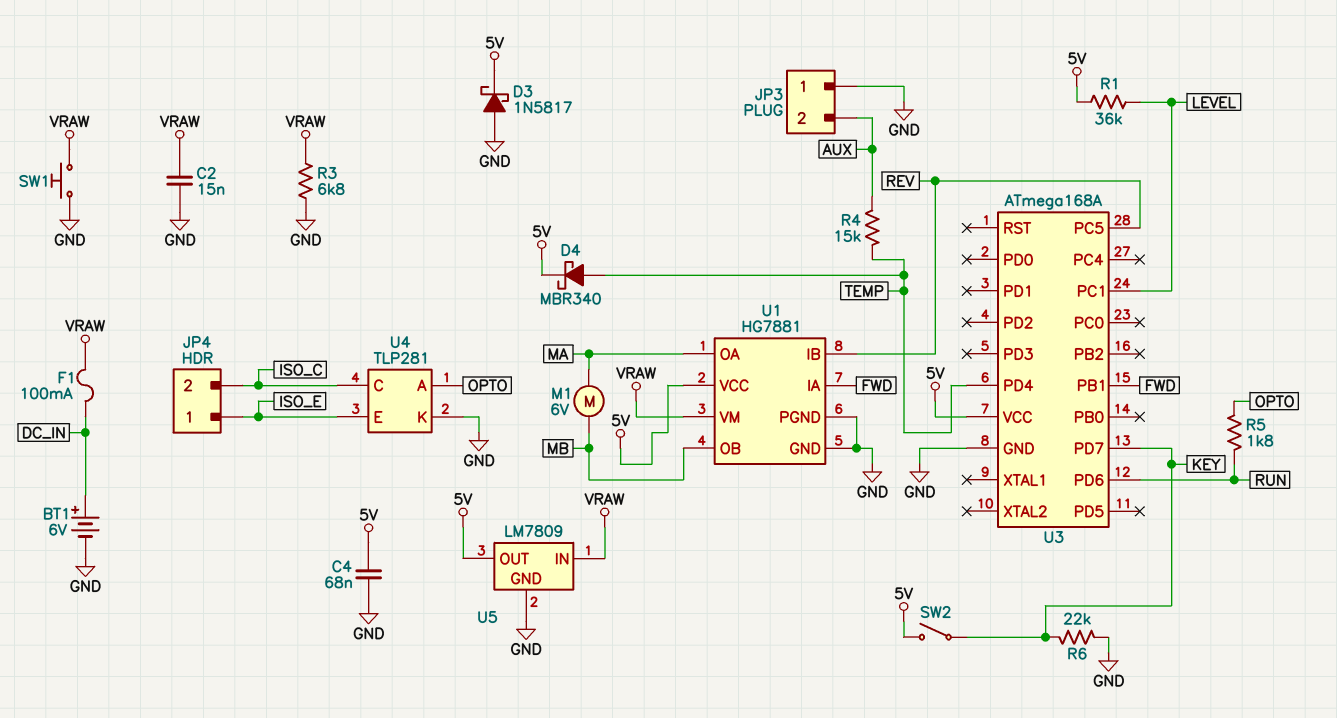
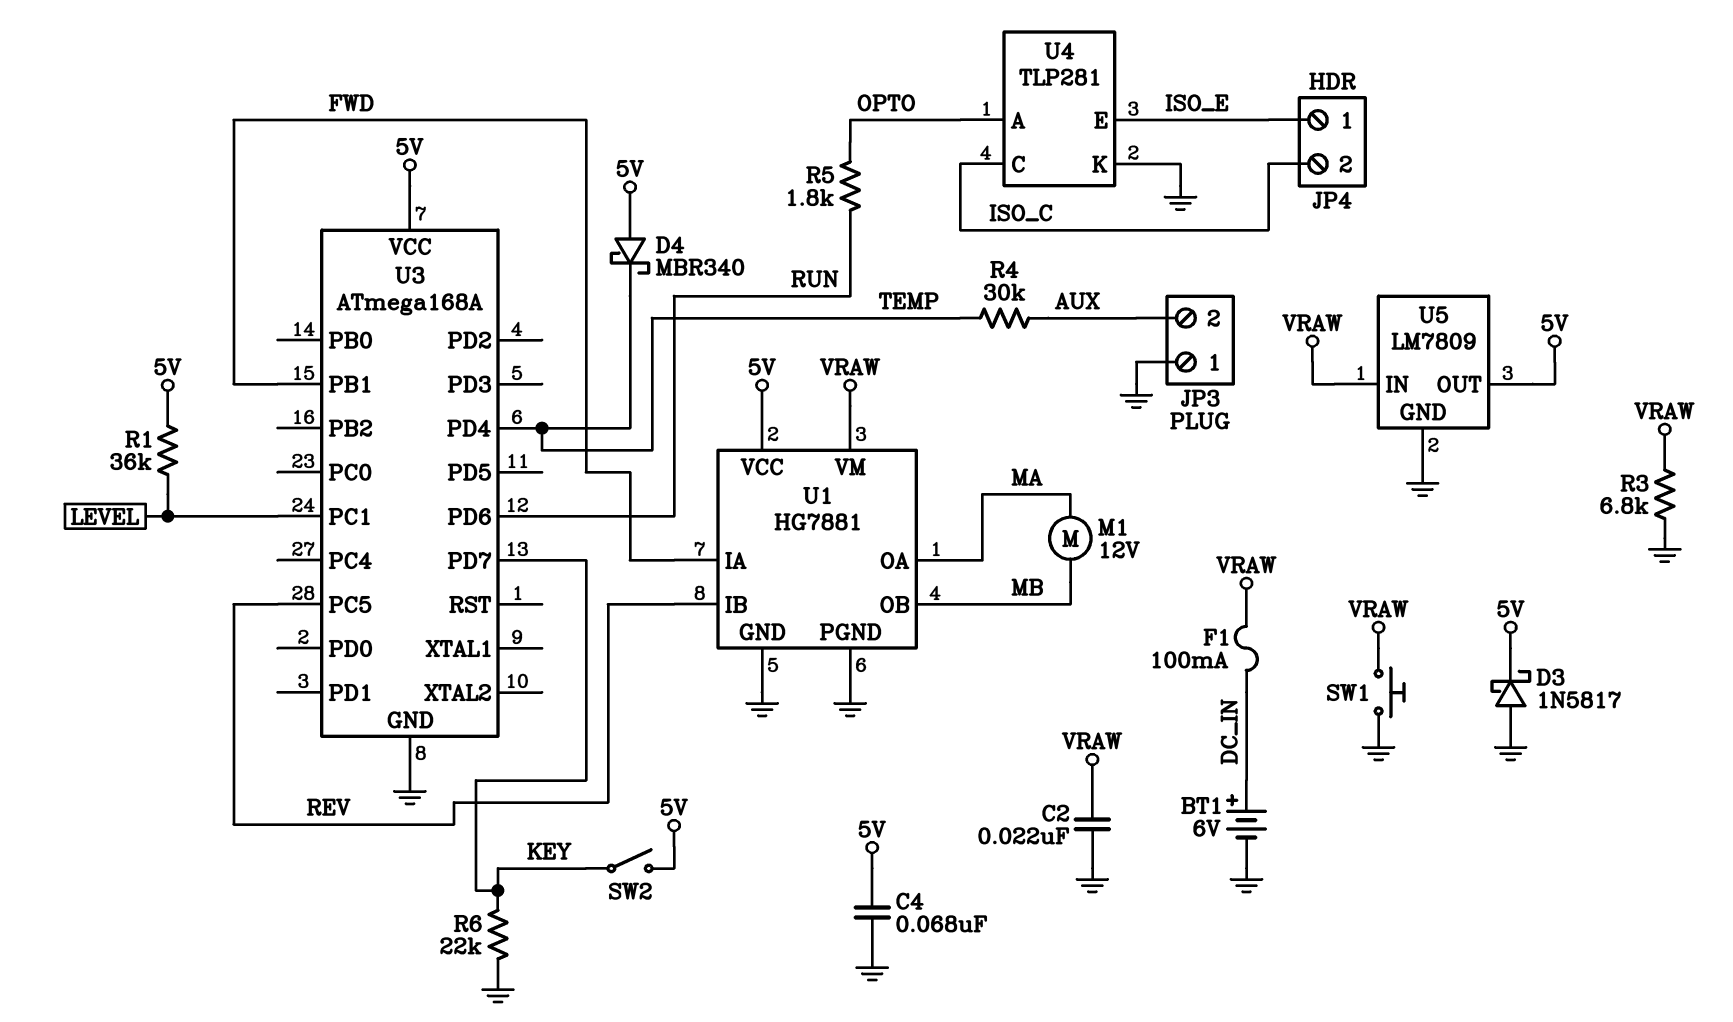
C2: 15nF (GND, VRAW) -> 22nF (GND, VRAW)
D4: schottky MBR340 (A TEMP, K 5V) -> schottky MBR340 (A 5V, K TEMP)
M1: motor 6V (MA, MB) -> motor 12V (MA, MB)
R4: 15k (AUX, TEMP) -> 30k (AUX, TEMP)

